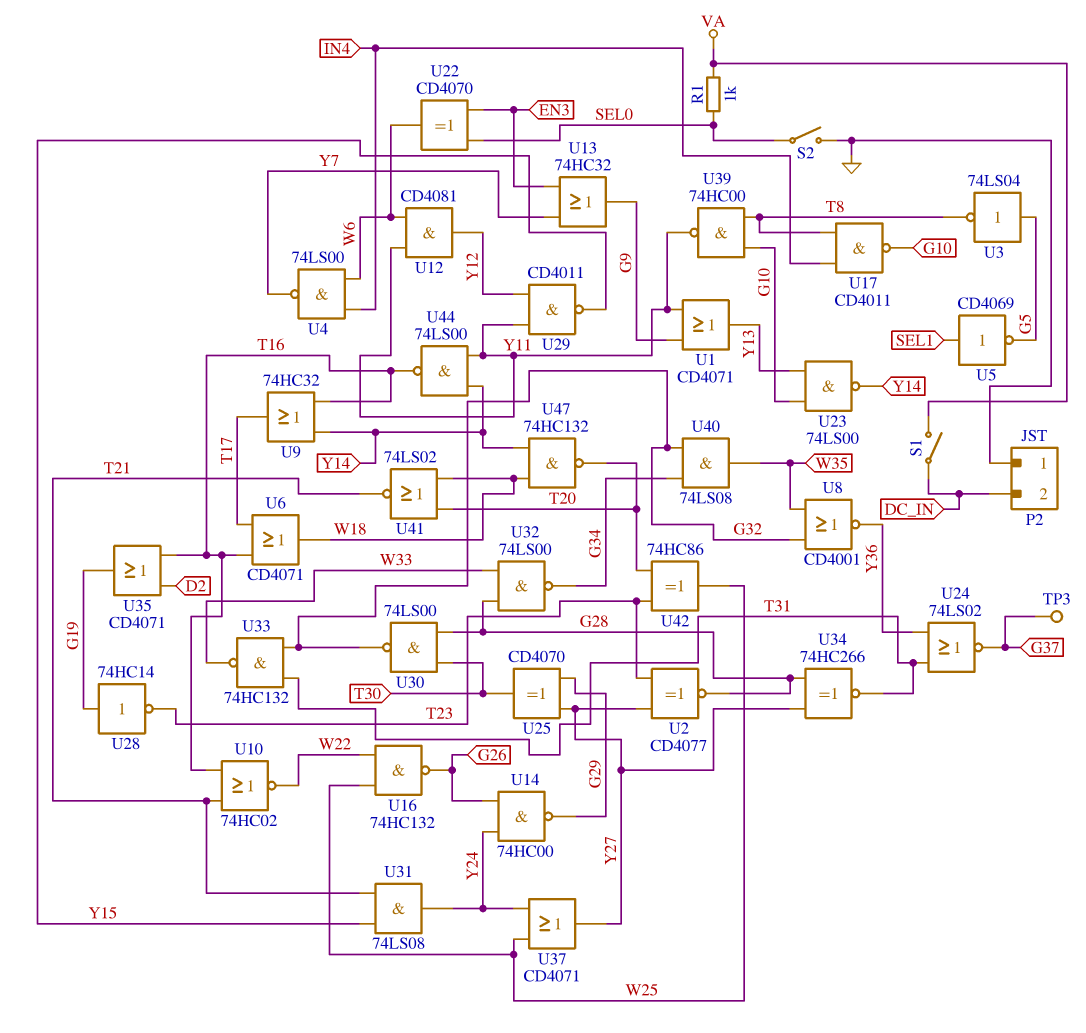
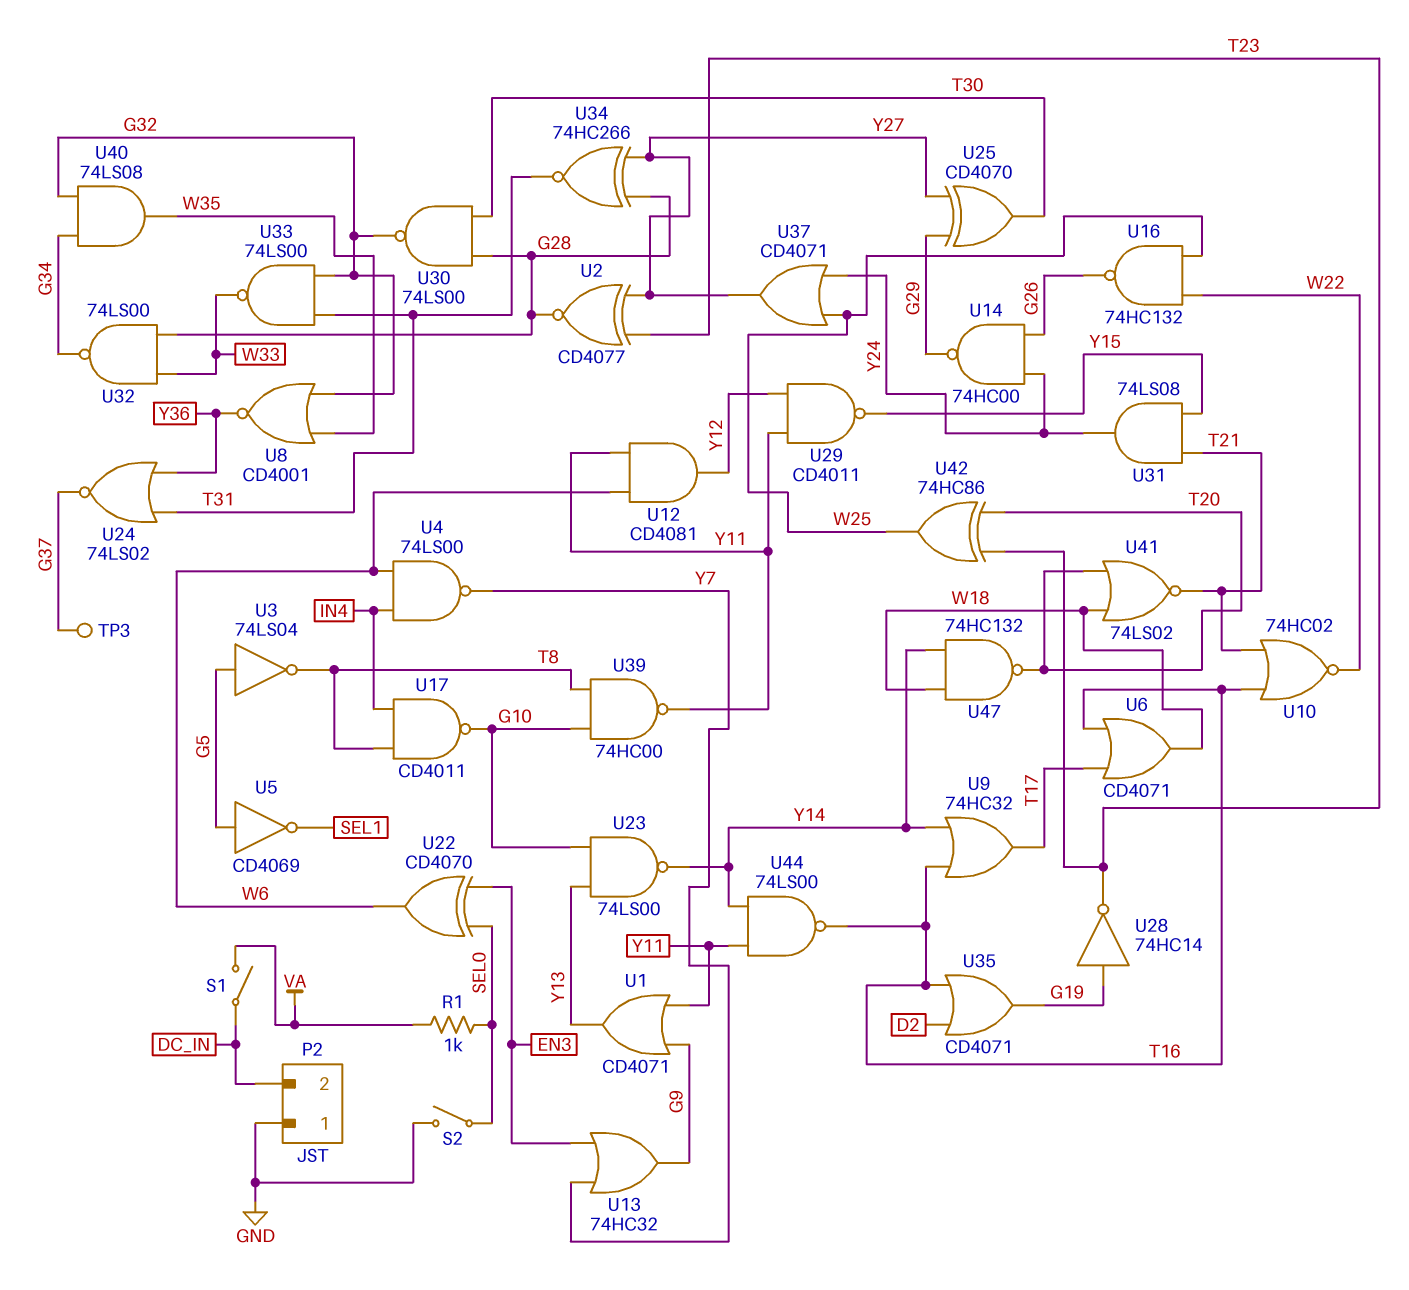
U5: NOT CD4069 (in SEL1, out G5) -> NOT CD4069 (in G5, out SEL1)
U33: NAND 74HC132 (in G32, in T31, out W33) -> NAND 74LS00 (in G32, in T31, out W33)

